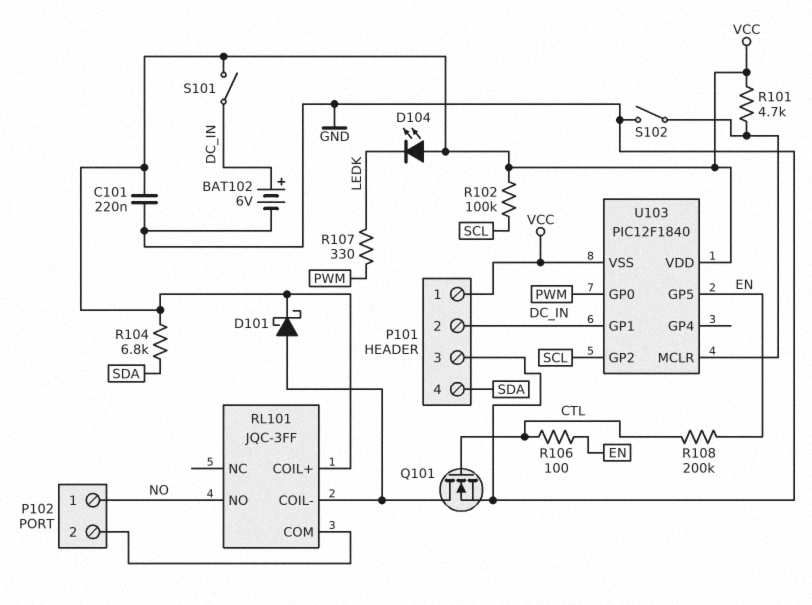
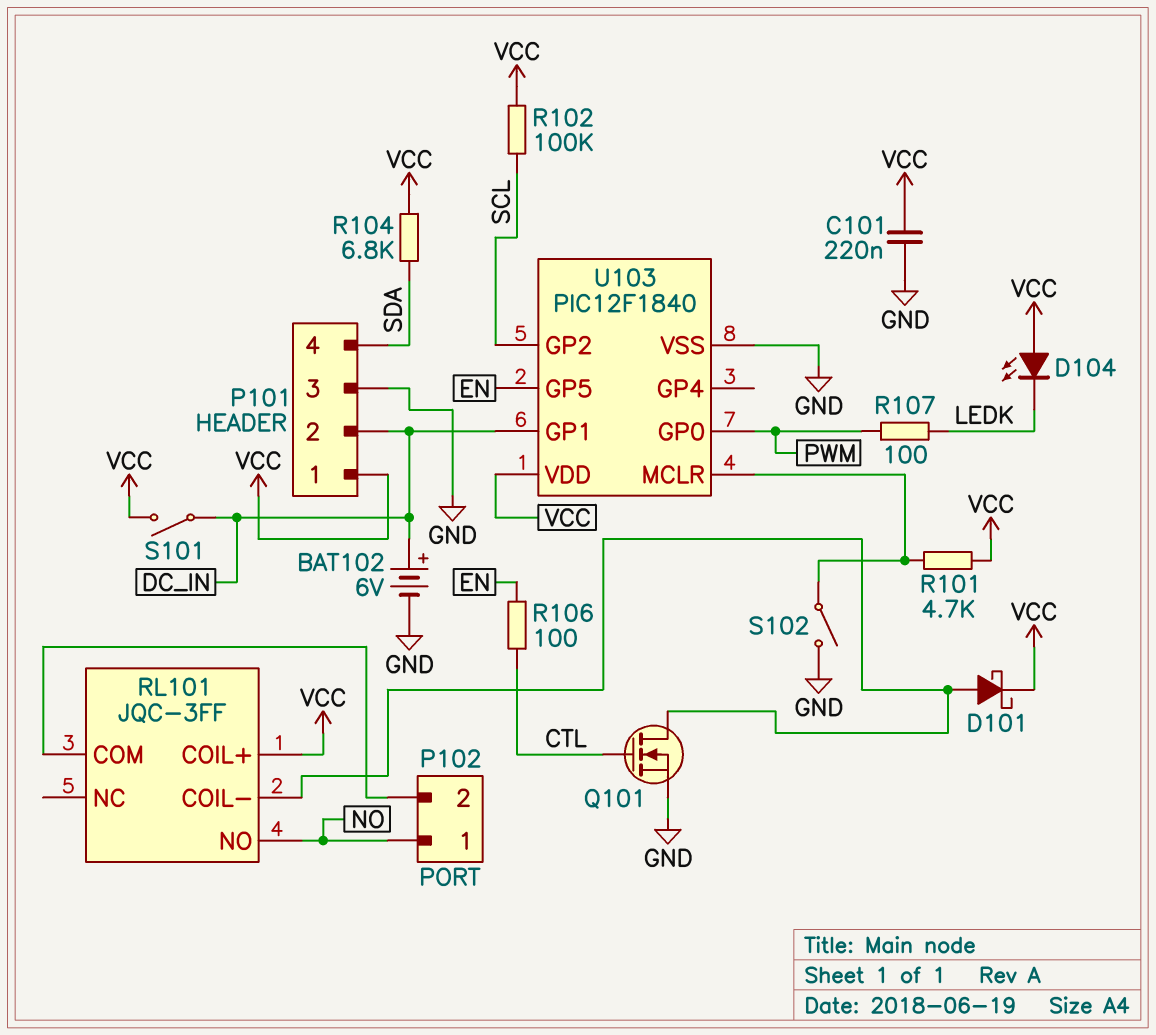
R107: 330 (LEDK, PWM) -> 100 (LEDK, PWM)
R108: 200k (CTL, EN) -> none
U103 pin VSS: VCC -> GND

